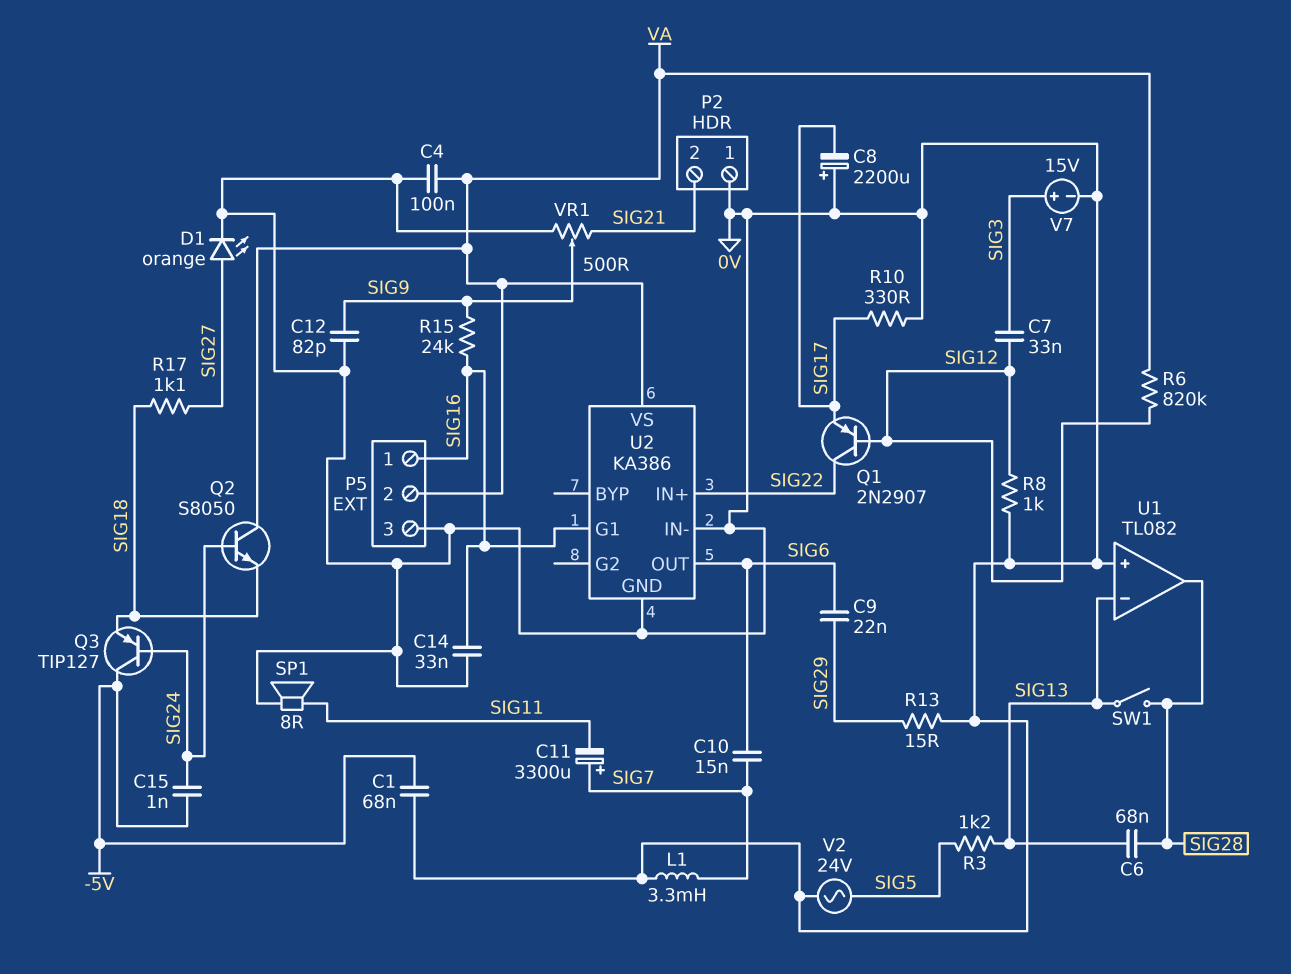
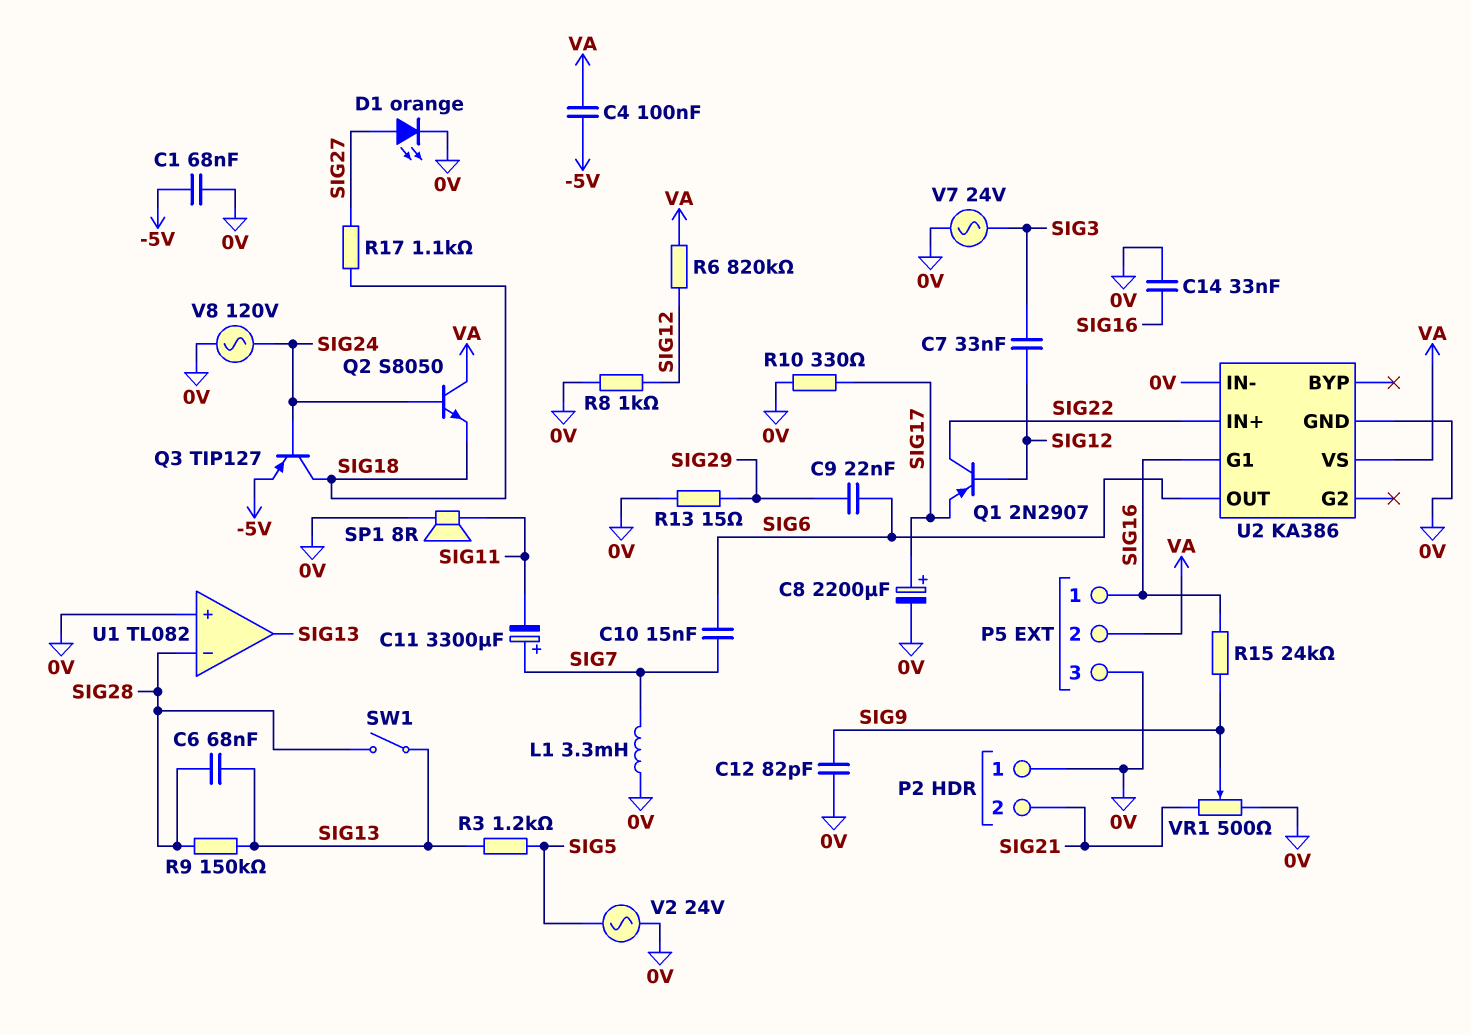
C4: 100nF (0V, VA) -> 100nF (-5V, VA)
C8: 2200uF (plus 0V, minus SIG17) -> 2200uF (plus SIG17, minus 0V)
C15: 1nF (-5V, SIG24) -> none
Q3: PNP TIP127 (B SIG24, C -5V, E SIG18) -> PNP TIP127 (B SIG24, C SIG18, E -5V)
R9: none -> 150k (SIG13, SIG28)
U1 pin in-: SIG13 -> SIG28
U1 pin out: SIG28 -> SIG13
V7: 15V (plus SIG3, minus 0V) -> AC 24V (0V, SIG3)
V8: none -> AC 120V (0V, SIG24)

